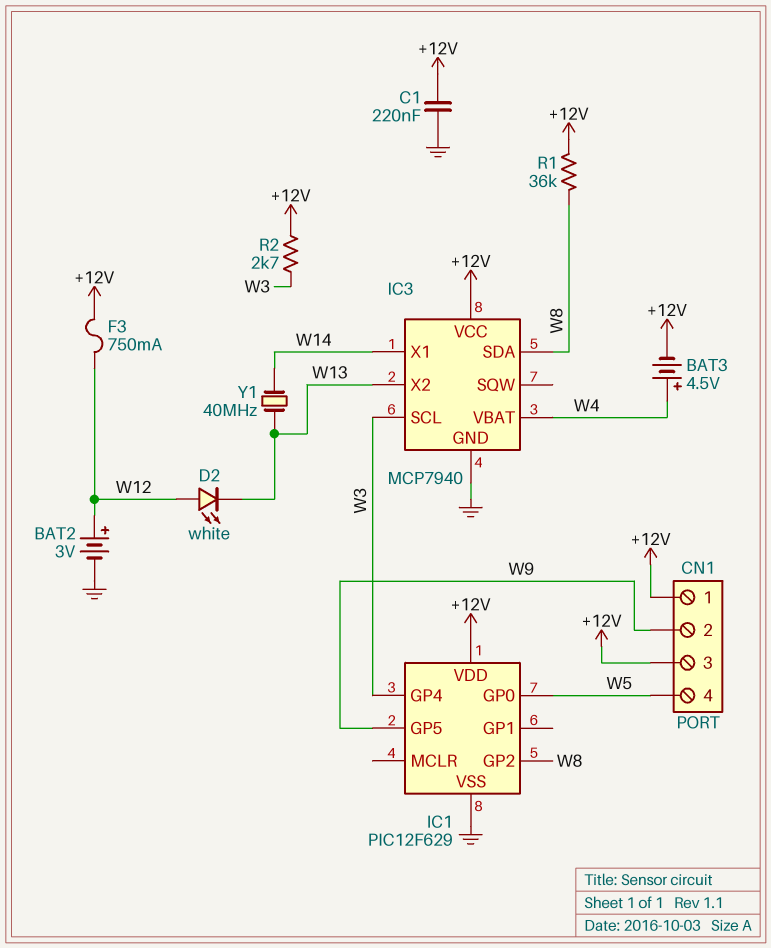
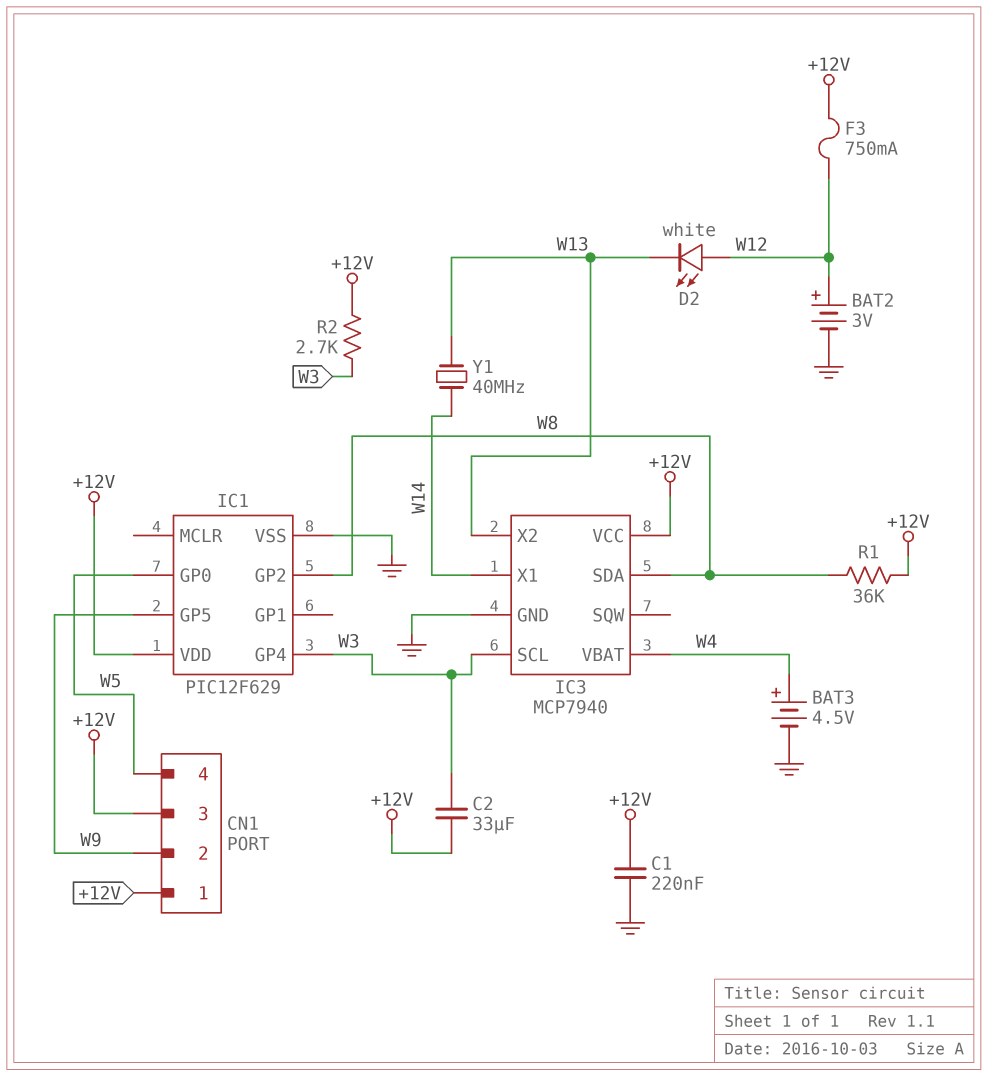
BAT3: 4.5V (plus W4, minus +12V) -> 4.5V (plus W4, minus GND)
C2: none -> 33uF (+12V, W3)

